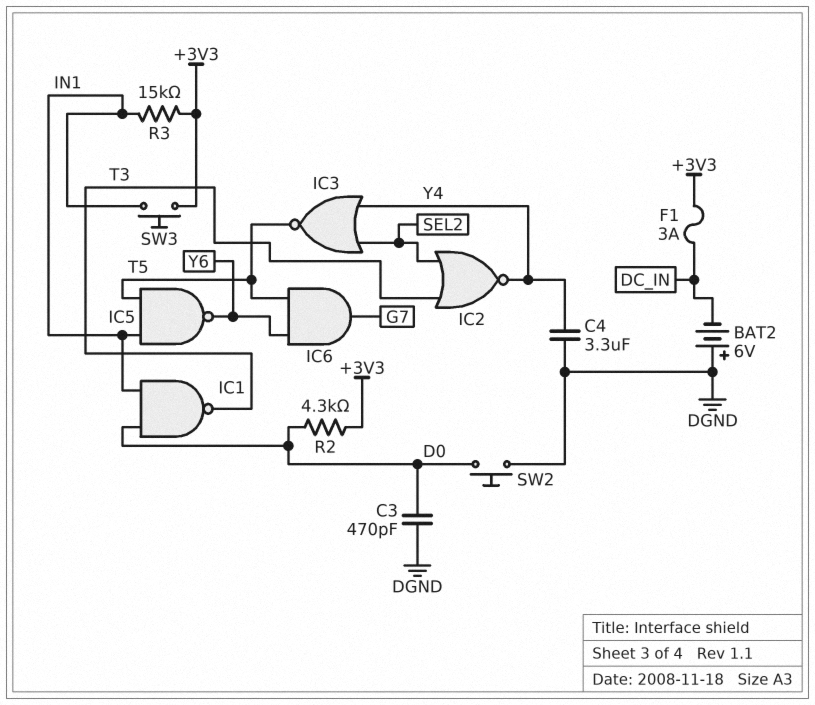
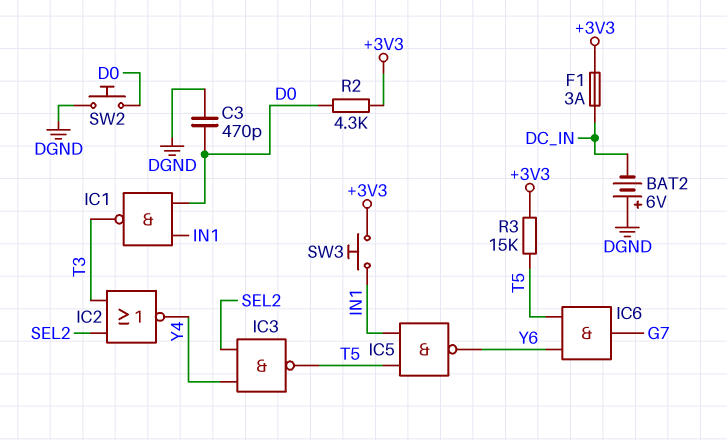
C4: 3.3uF (DGND, Y4) -> none
IC3: NOR (in SEL2, in Y4, out T5) -> NAND (in SEL2, in Y4, out T5)
R3: 15k (+3V3, IN1) -> 15k (+3V3, T5)

